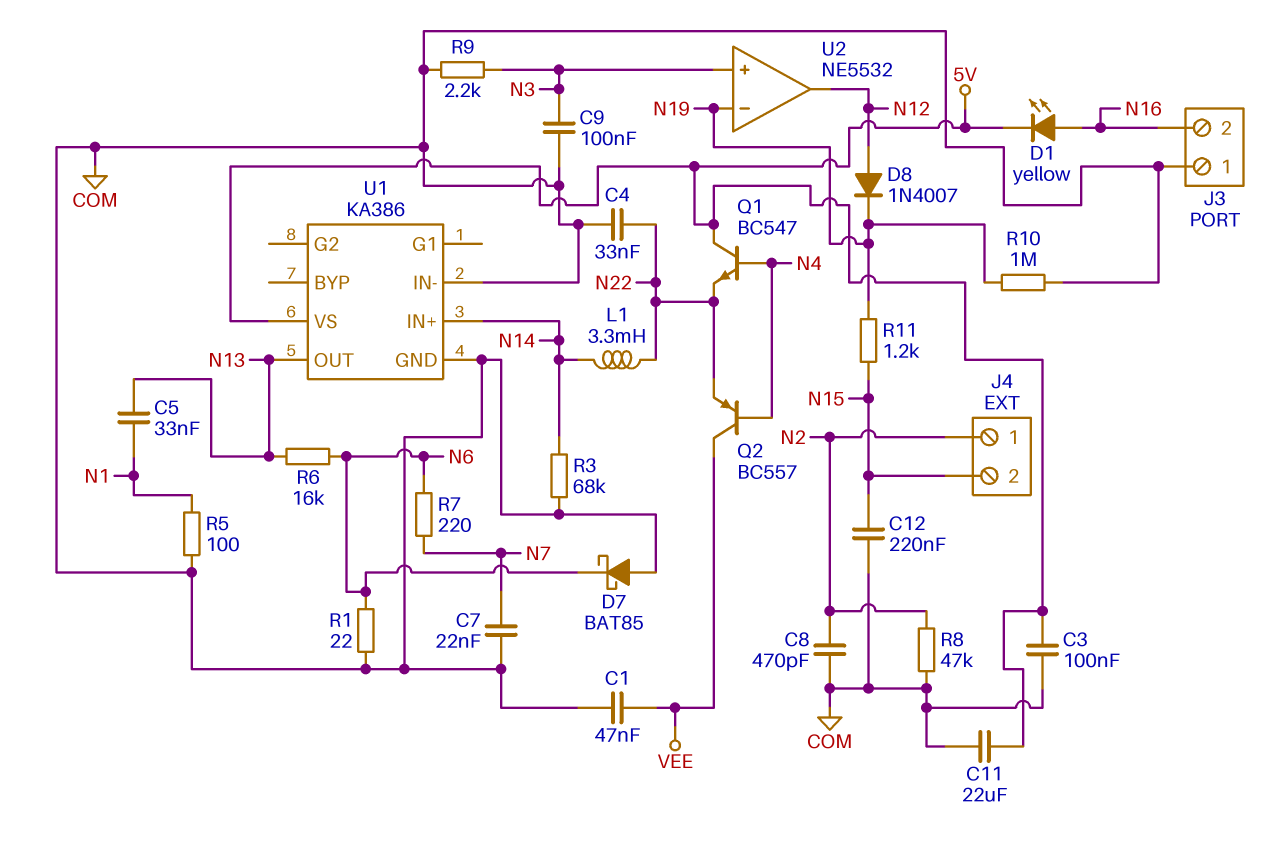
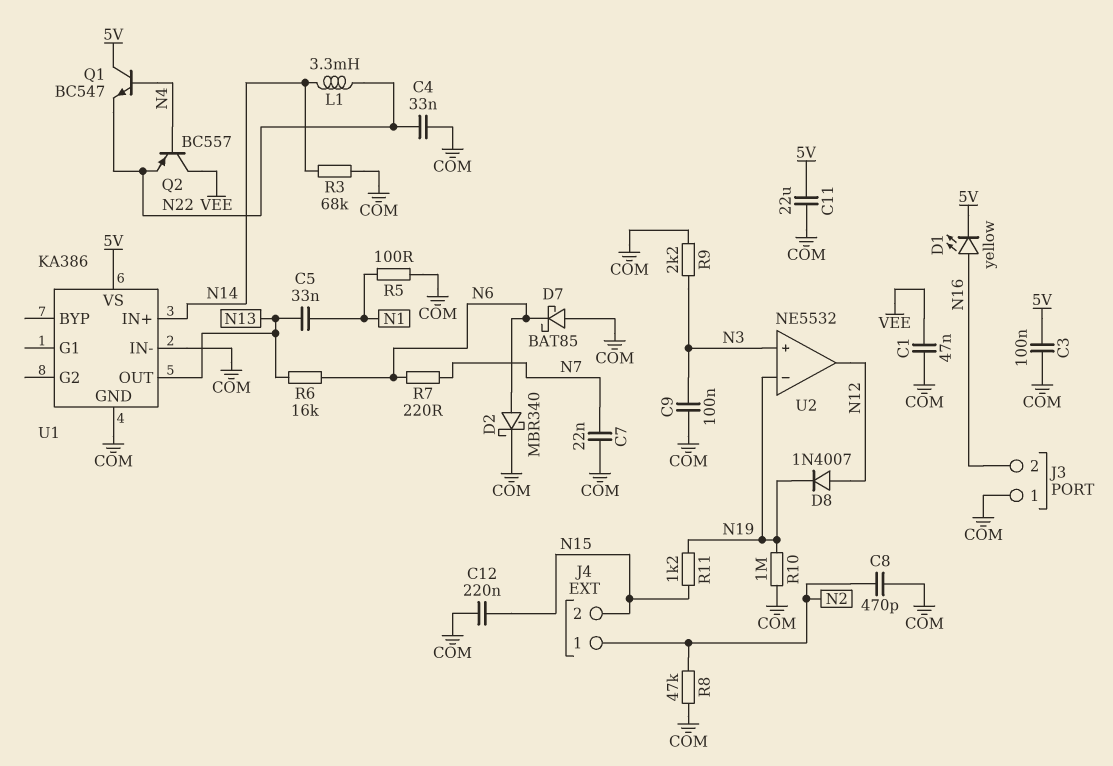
D2: none -> schottky MBR340 (A N6, K COM)
R1: 22 (COM, N6) -> none

